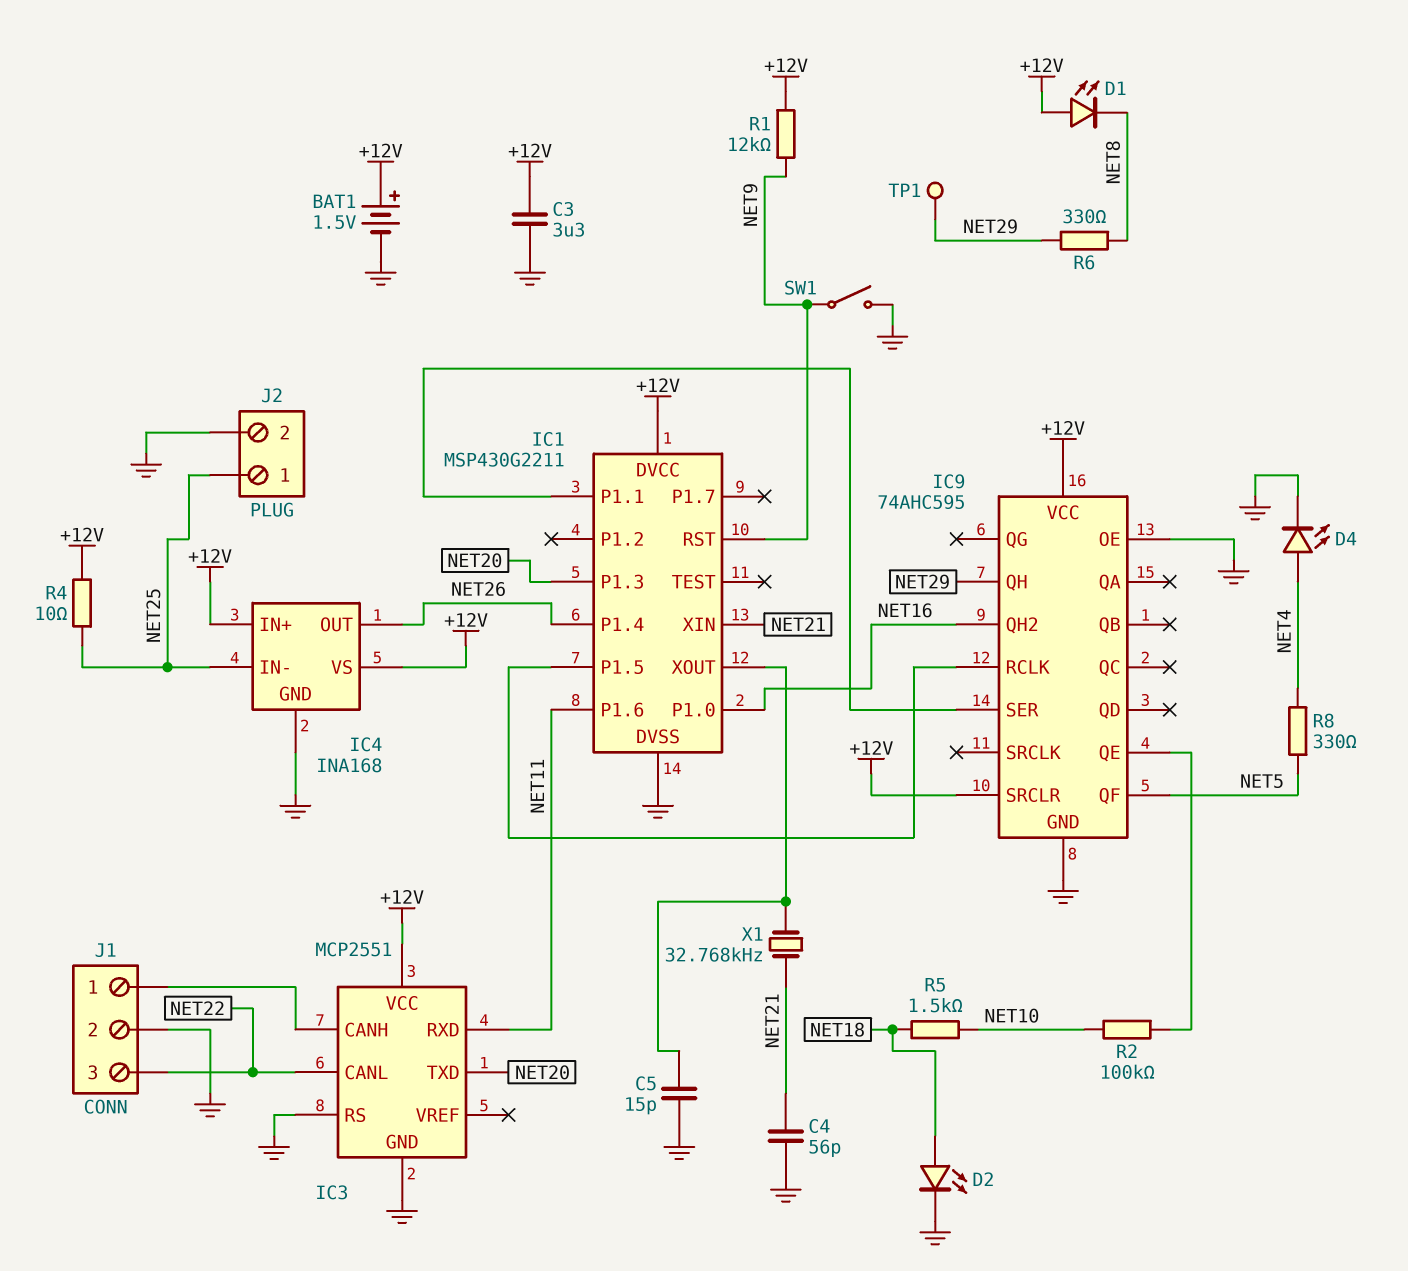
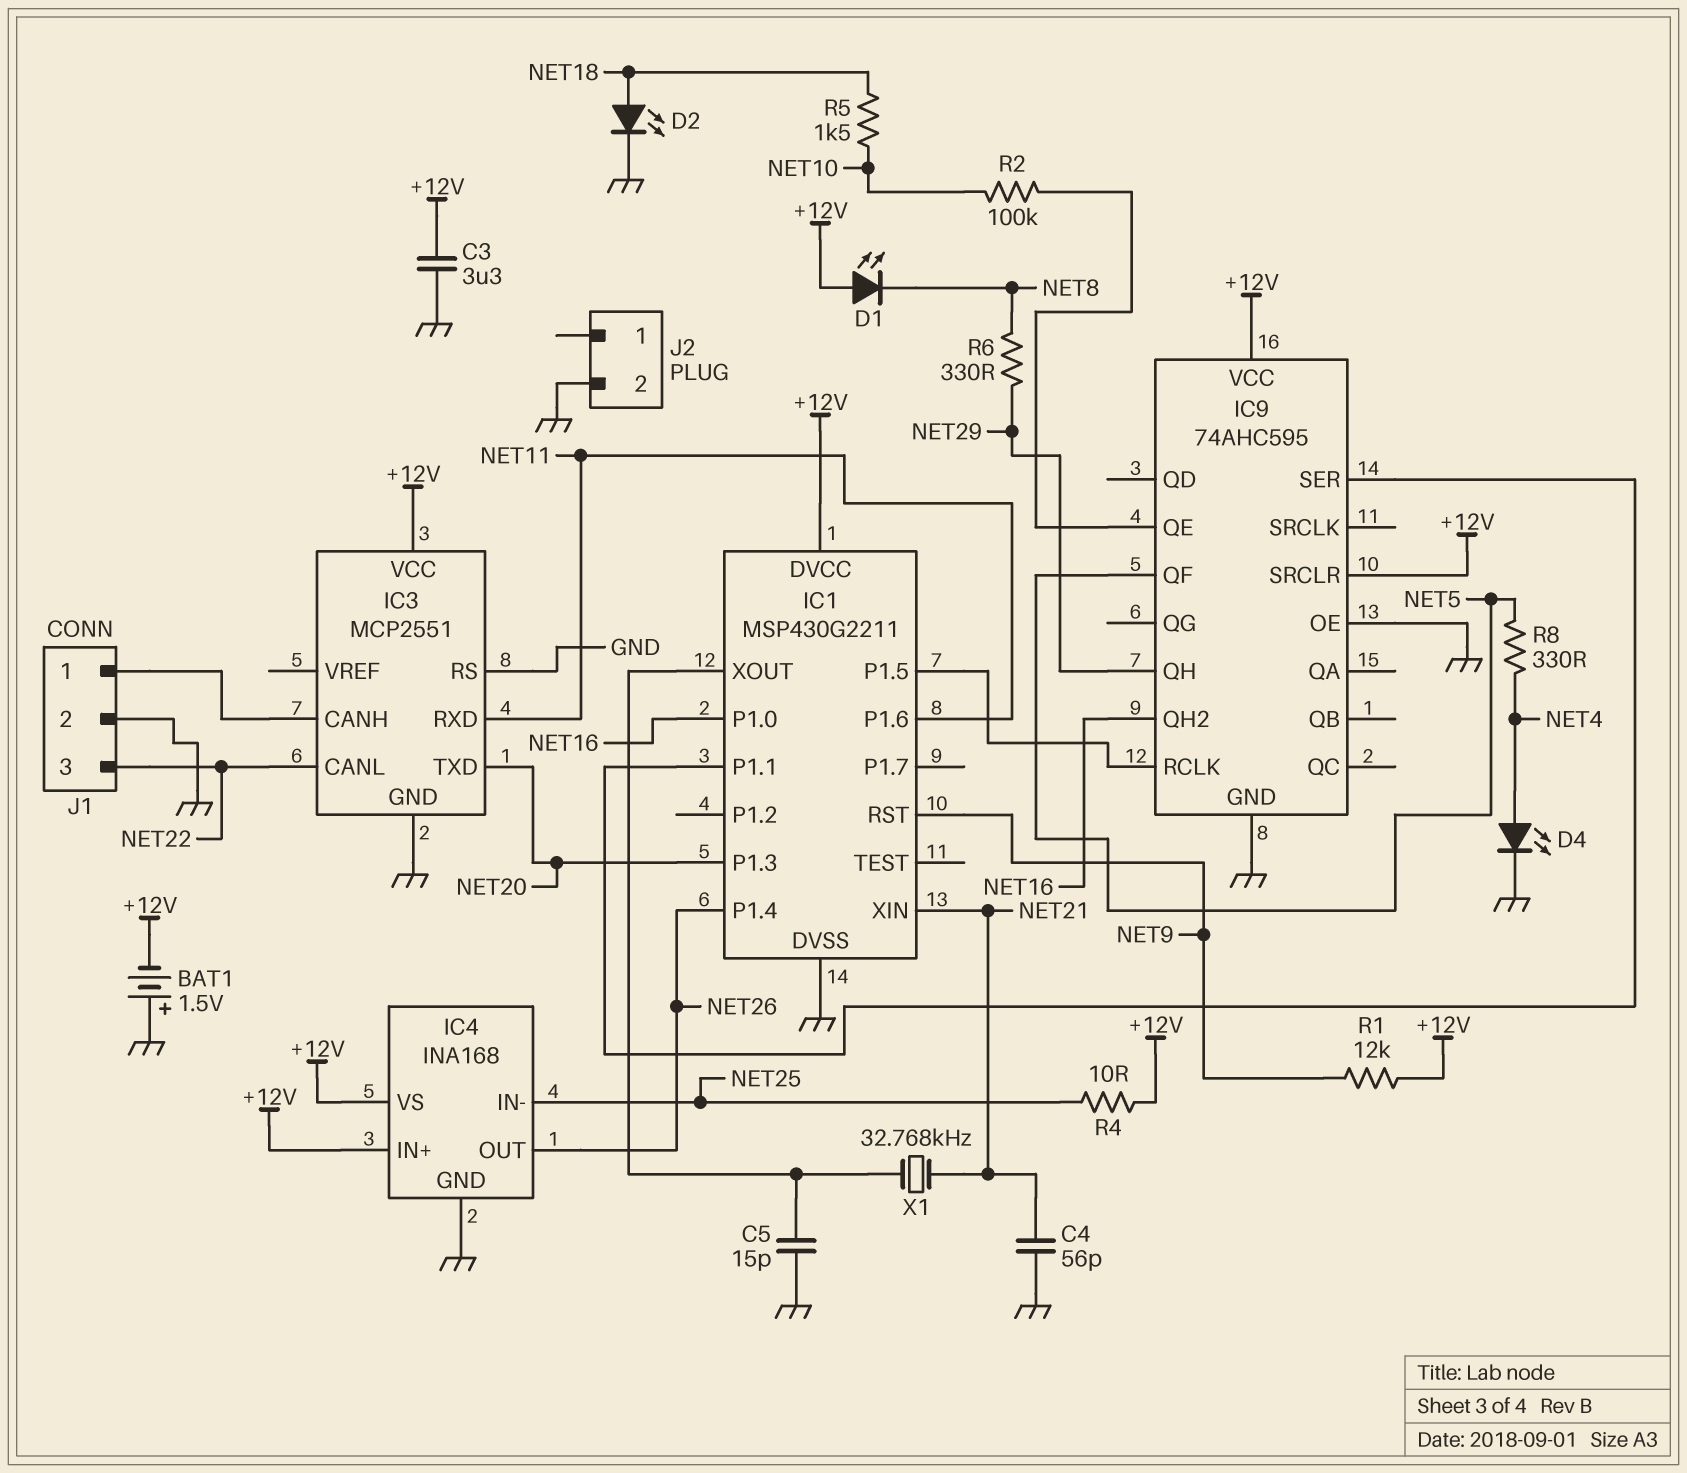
BAT1: 1.5V (plus +12V, minus GND) -> 1.5V (plus GND, minus +12V)
J2 pin 1: NET25 -> none
SW1: switch (GND, NET9) -> none
TP1: test point (NET29) -> none

